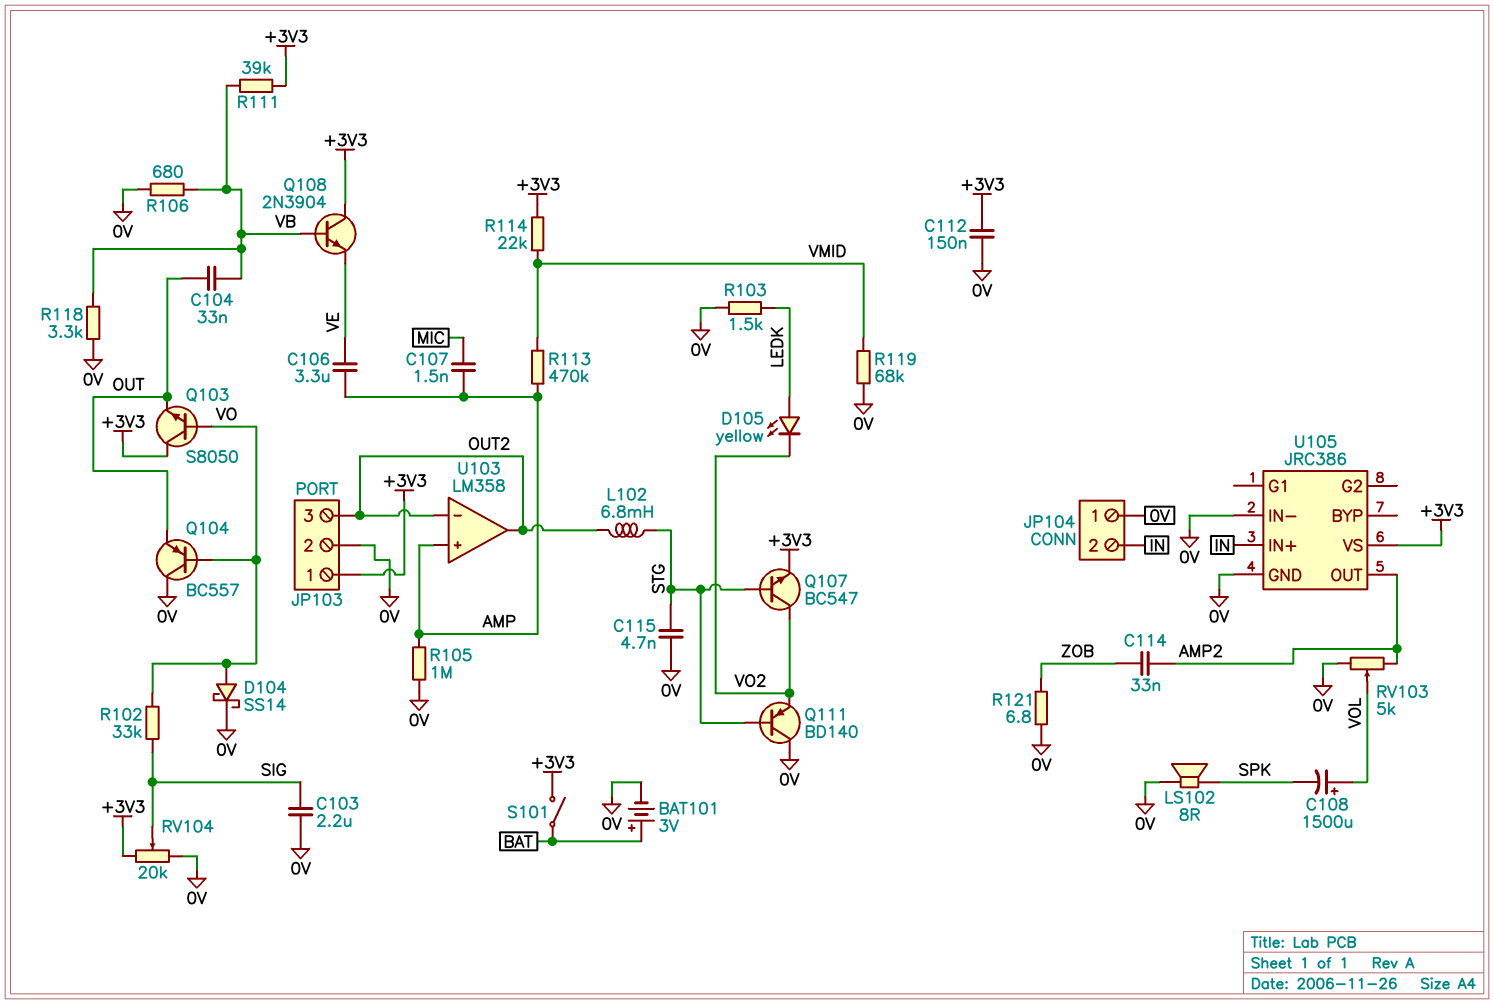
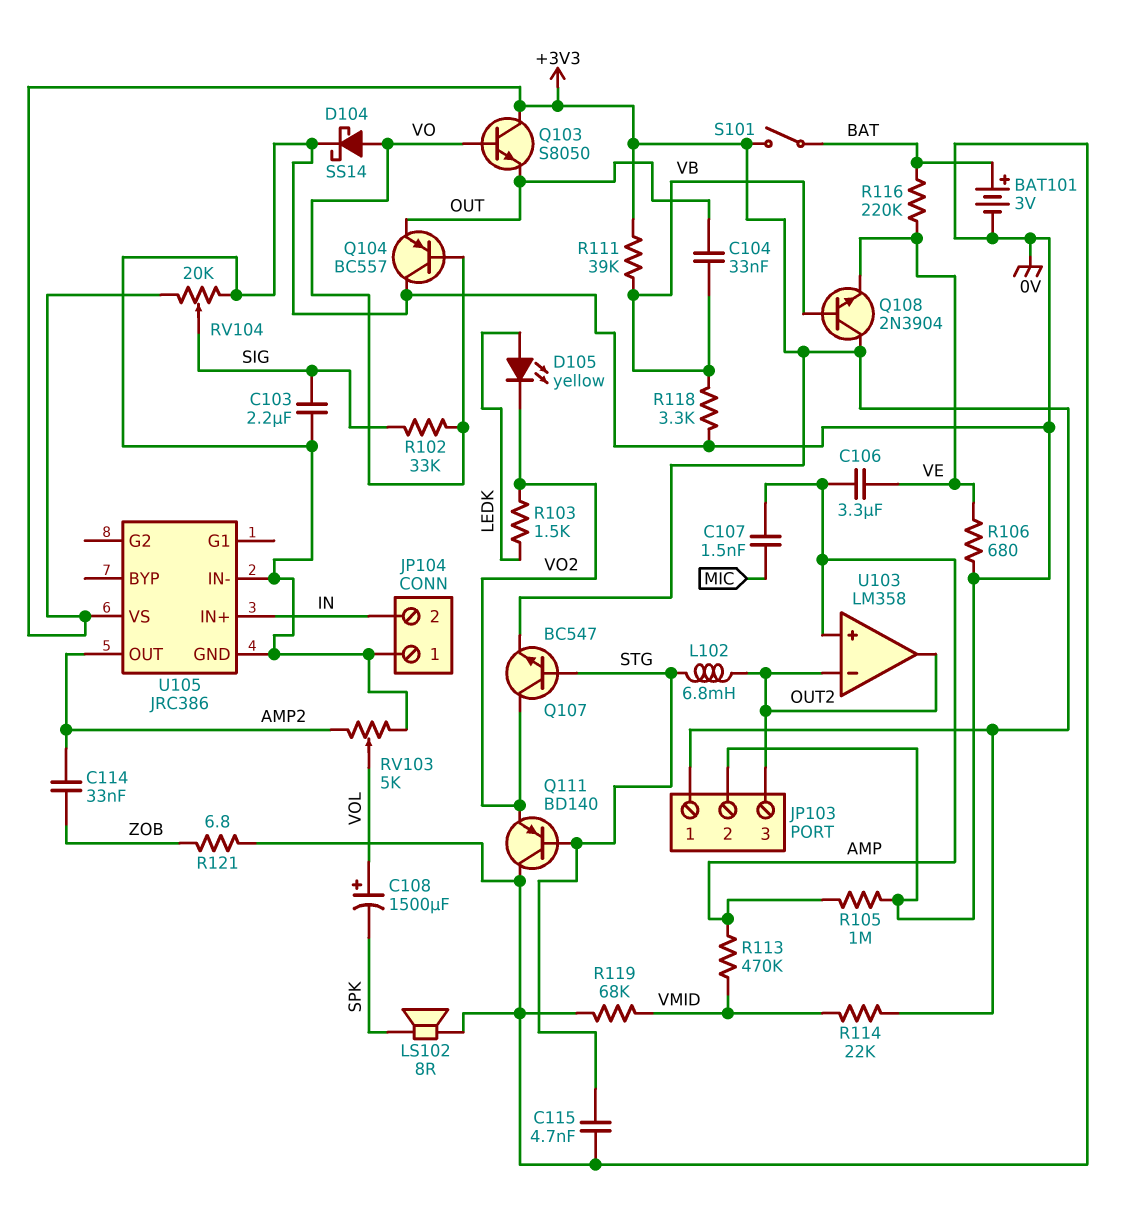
C112: 150nF (+3V3, 0V) -> none
R103: 1.5k (0V, LEDK) -> 1.5k (LEDK, VO2)
R106: 680 (0V, VB) -> 680 (0V, VE)
R116: none -> 220k (BAT, VE)

